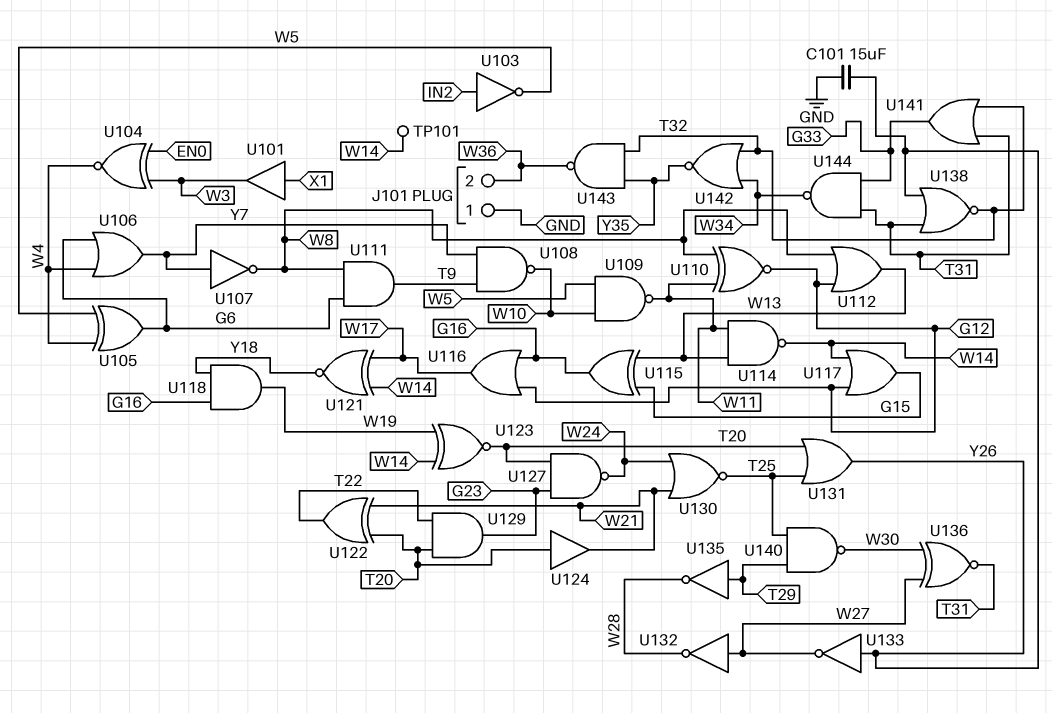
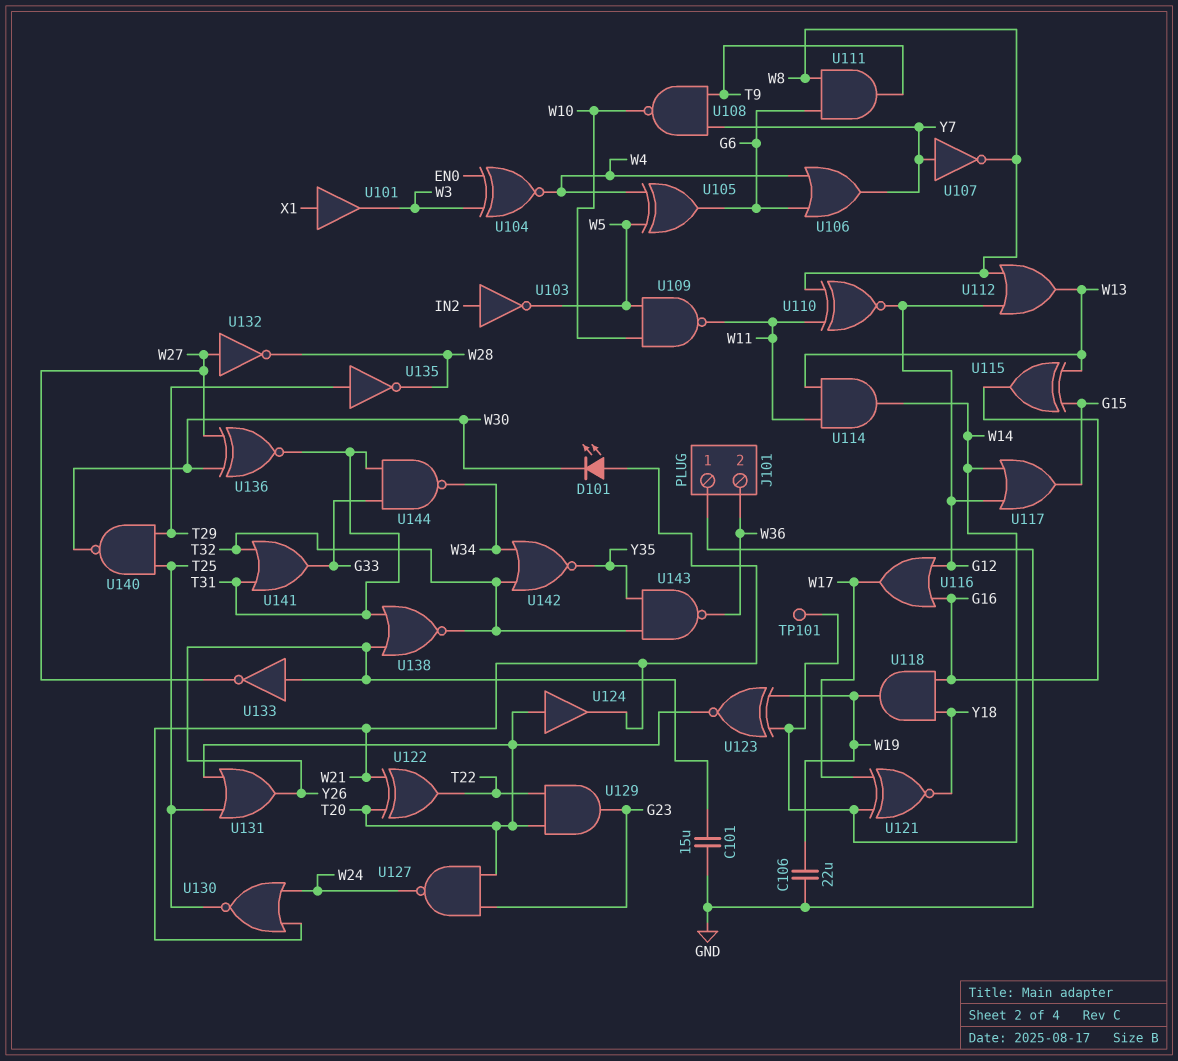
C106: none -> 22uF (GND, W19)
D101: none -> LED (A W21, K W30)
U114: NAND (in W11, in W13, out W14) -> AND (in W11, in W13, out W14)

